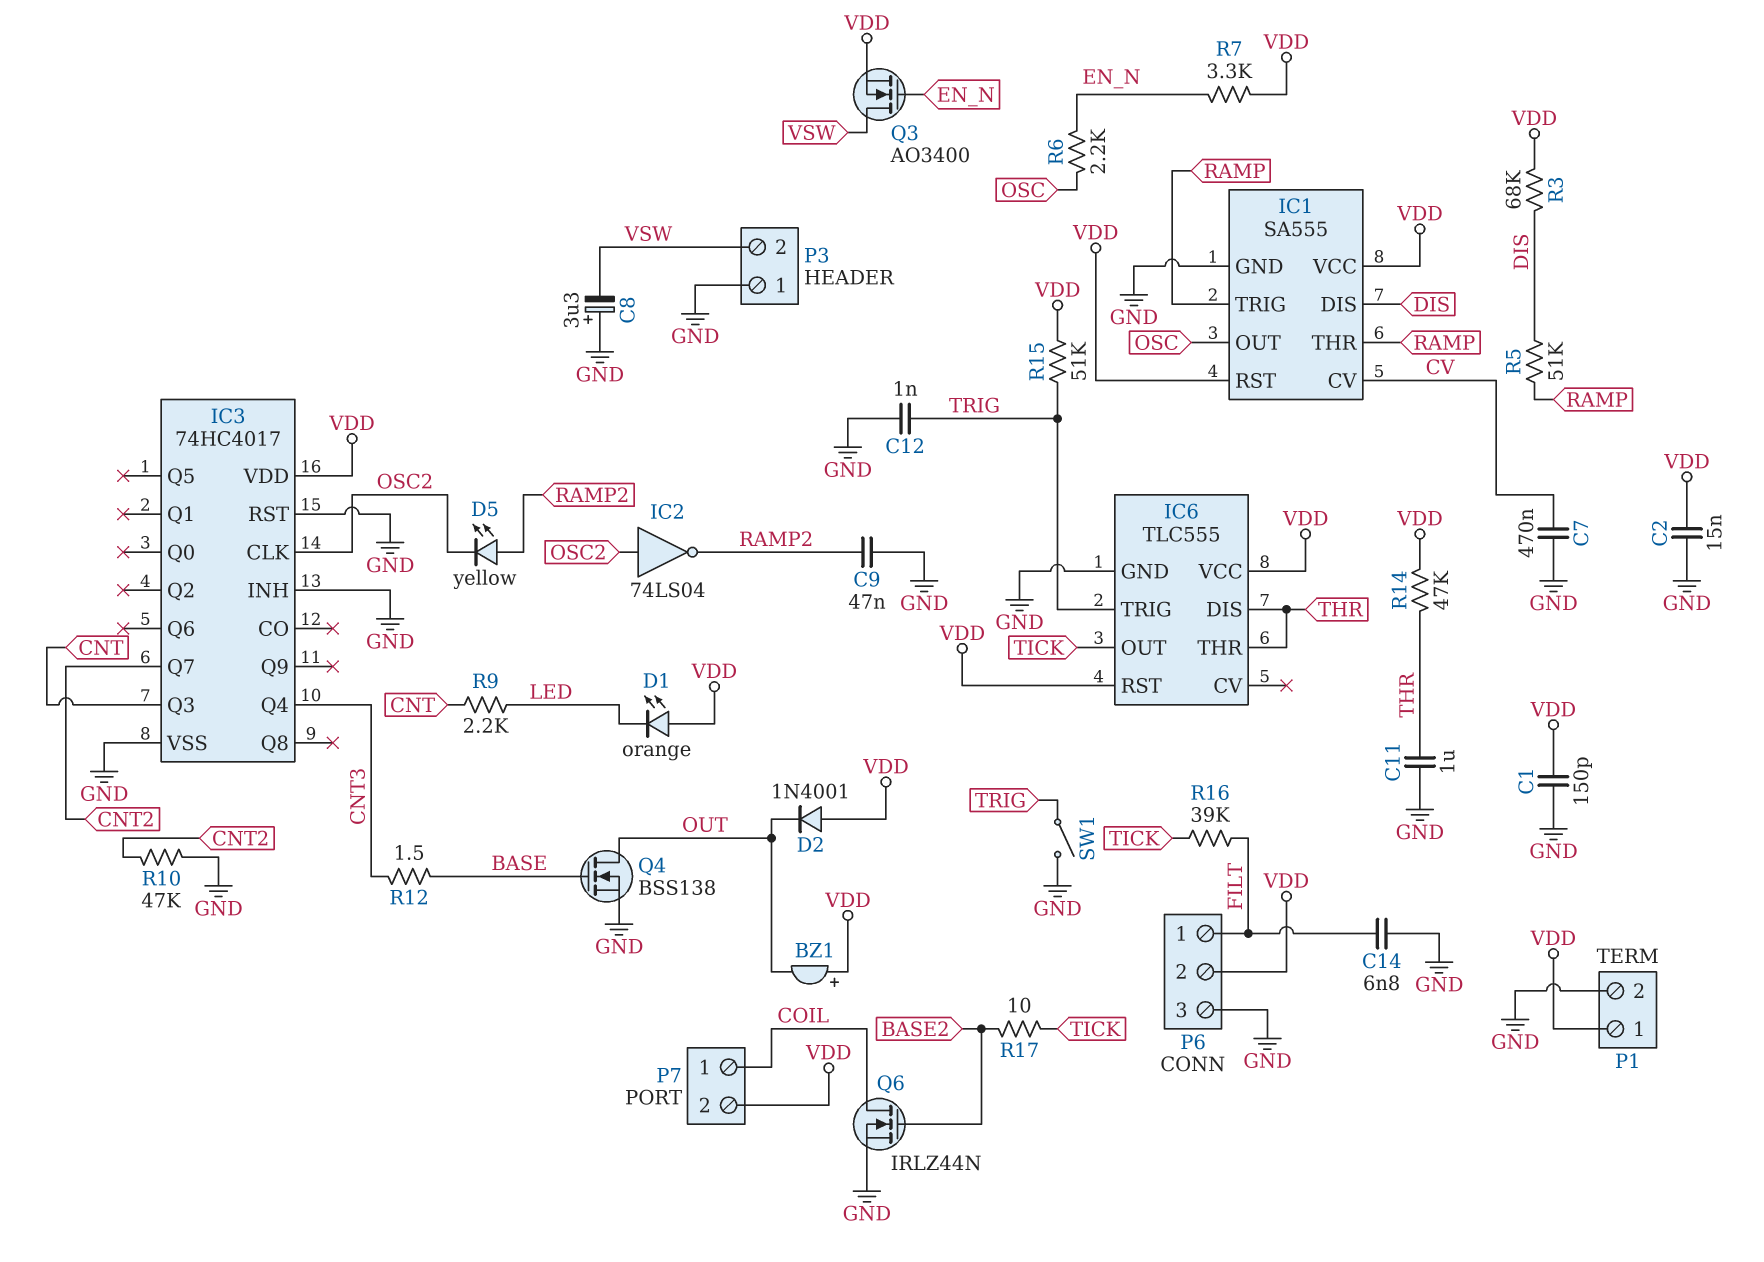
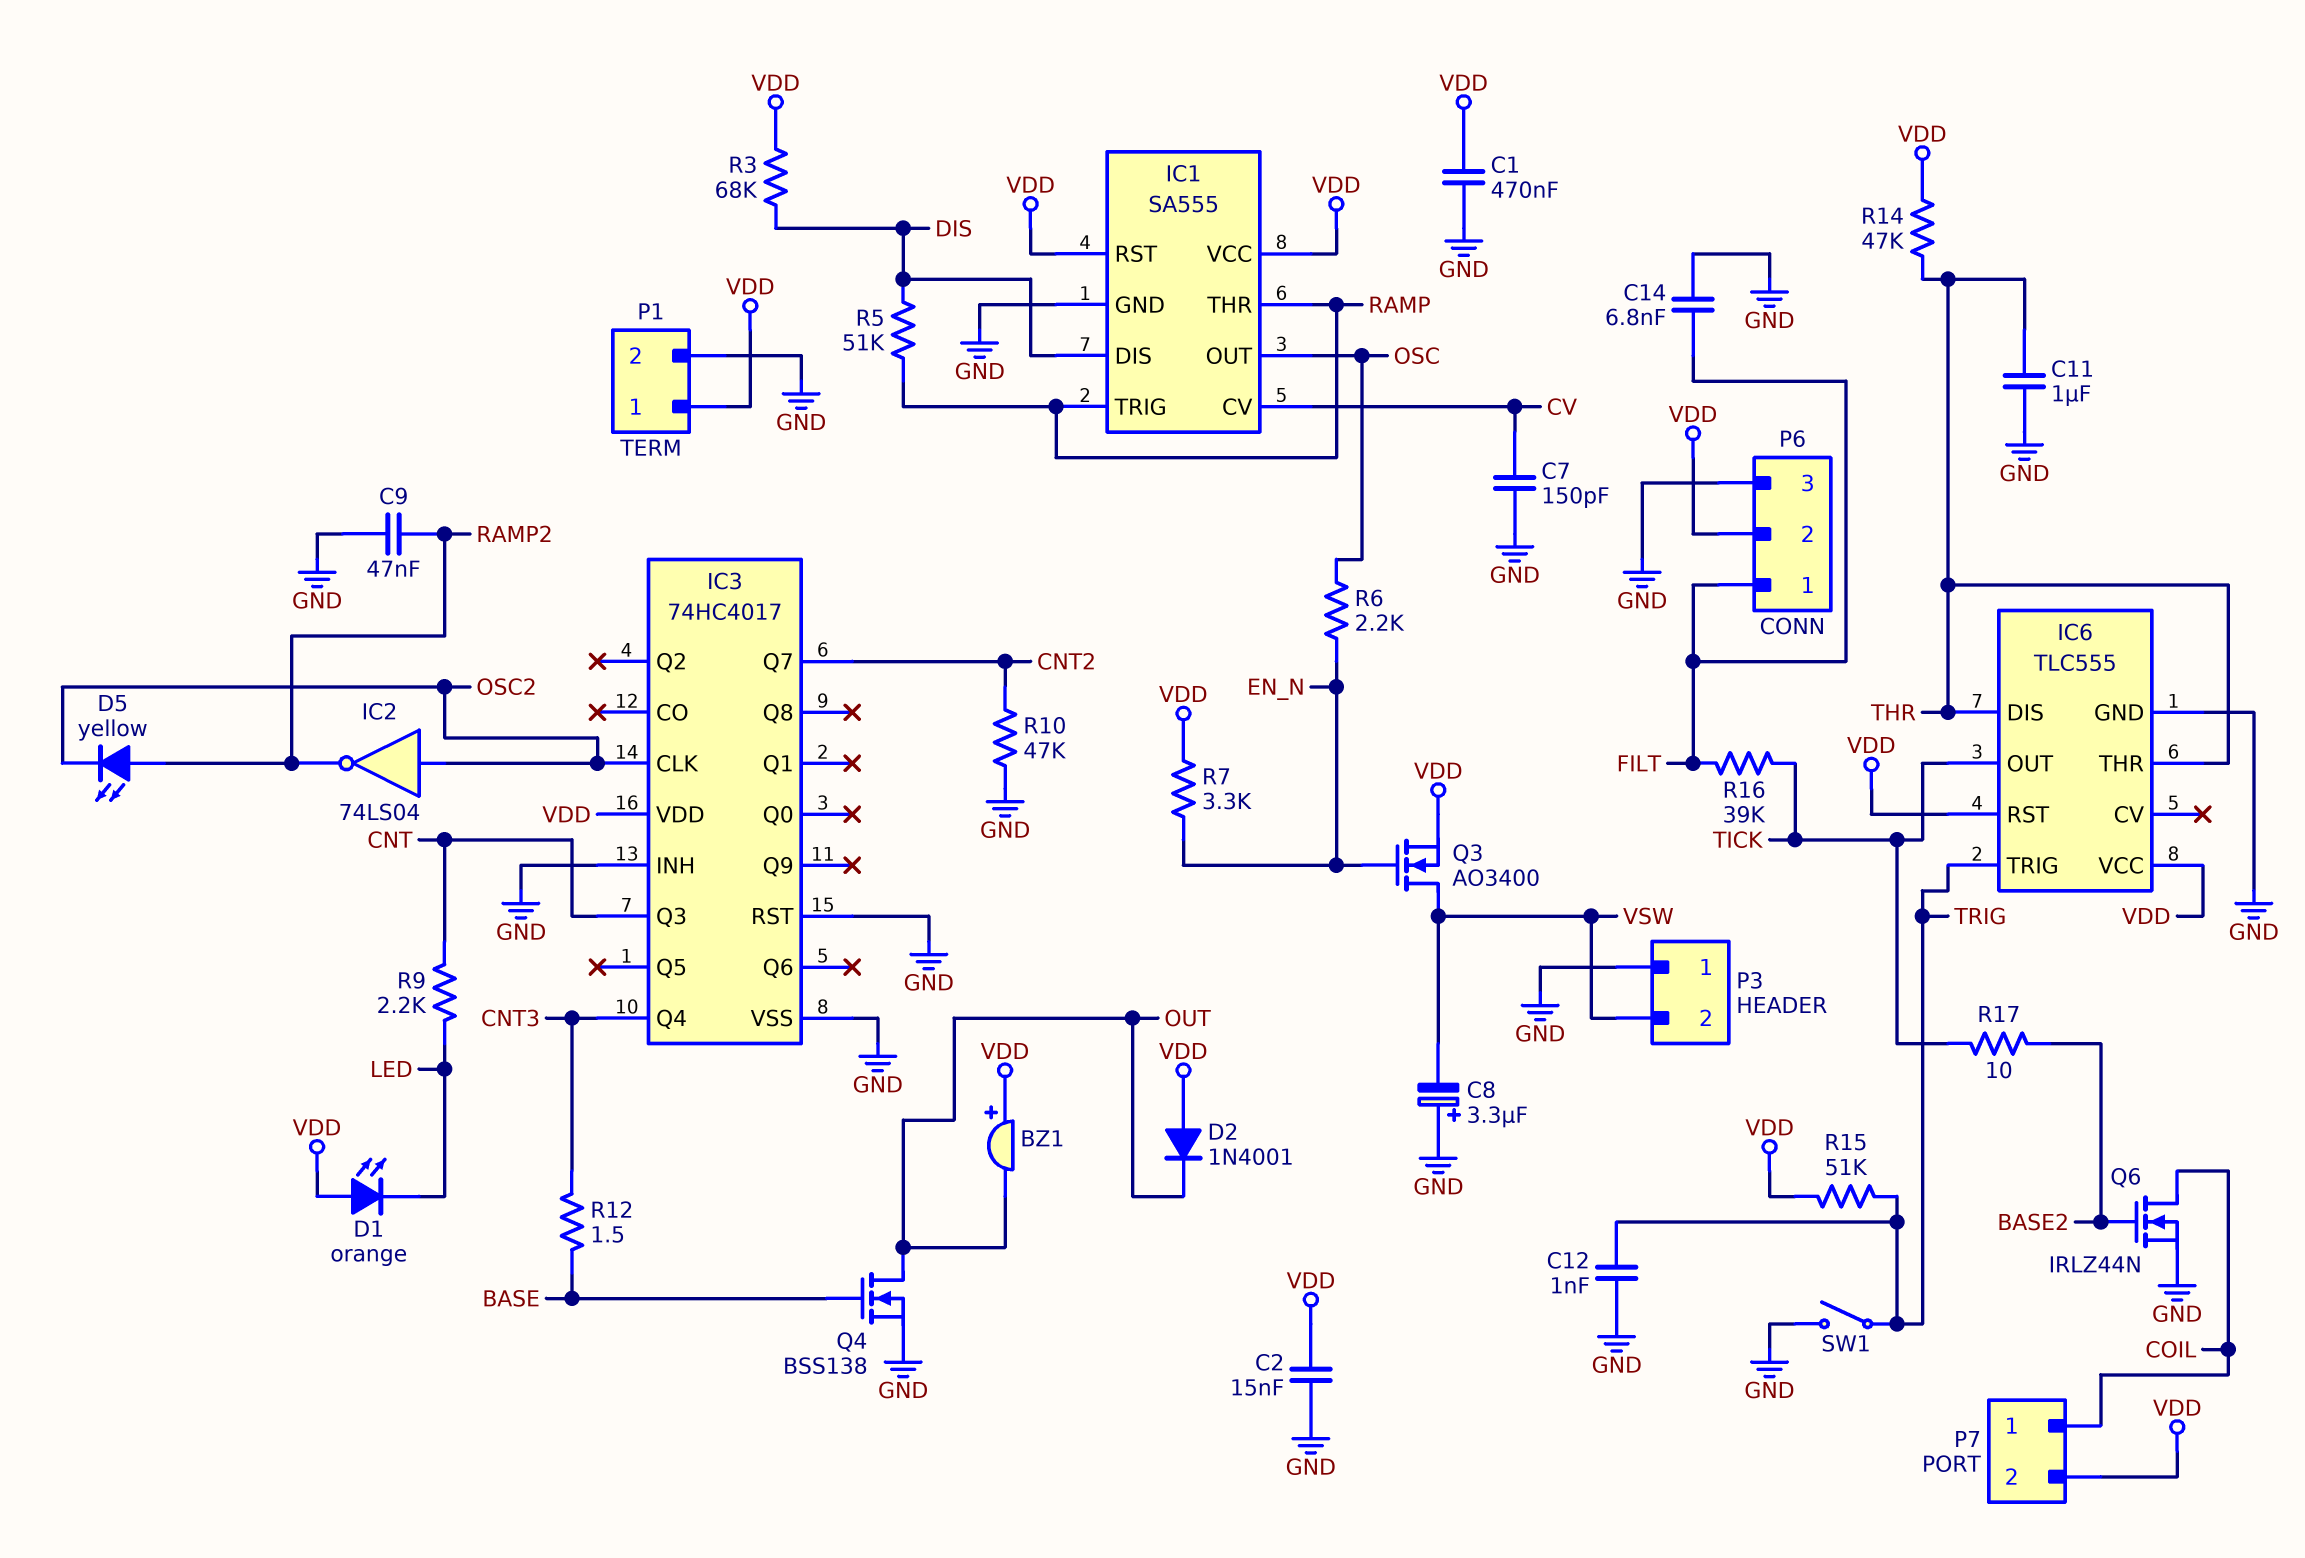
C1: 150pF (GND, VDD) -> 470nF (GND, VDD)
C7: 470nF (CV, GND) -> 150pF (CV, GND)

